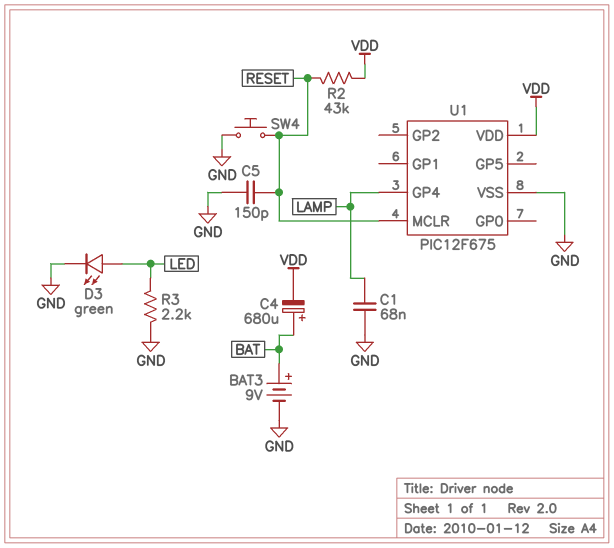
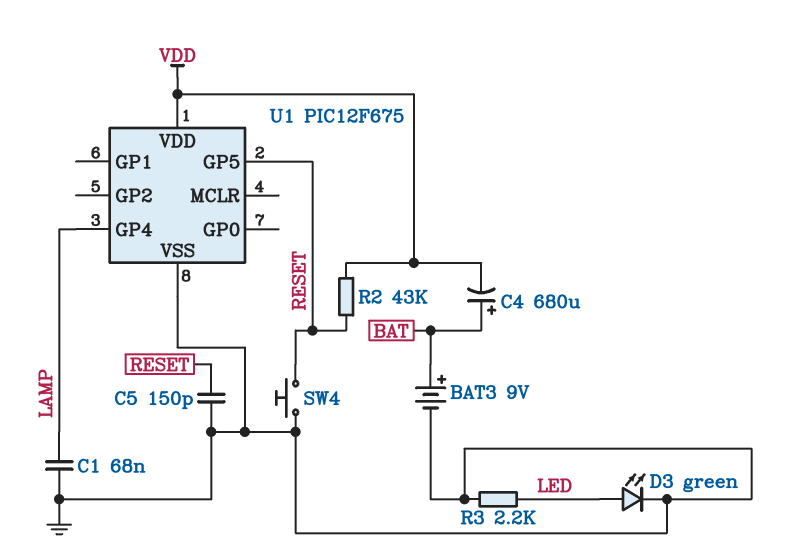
U1 pin GP5: none -> RESET
U1 pin MCLR: RESET -> none

